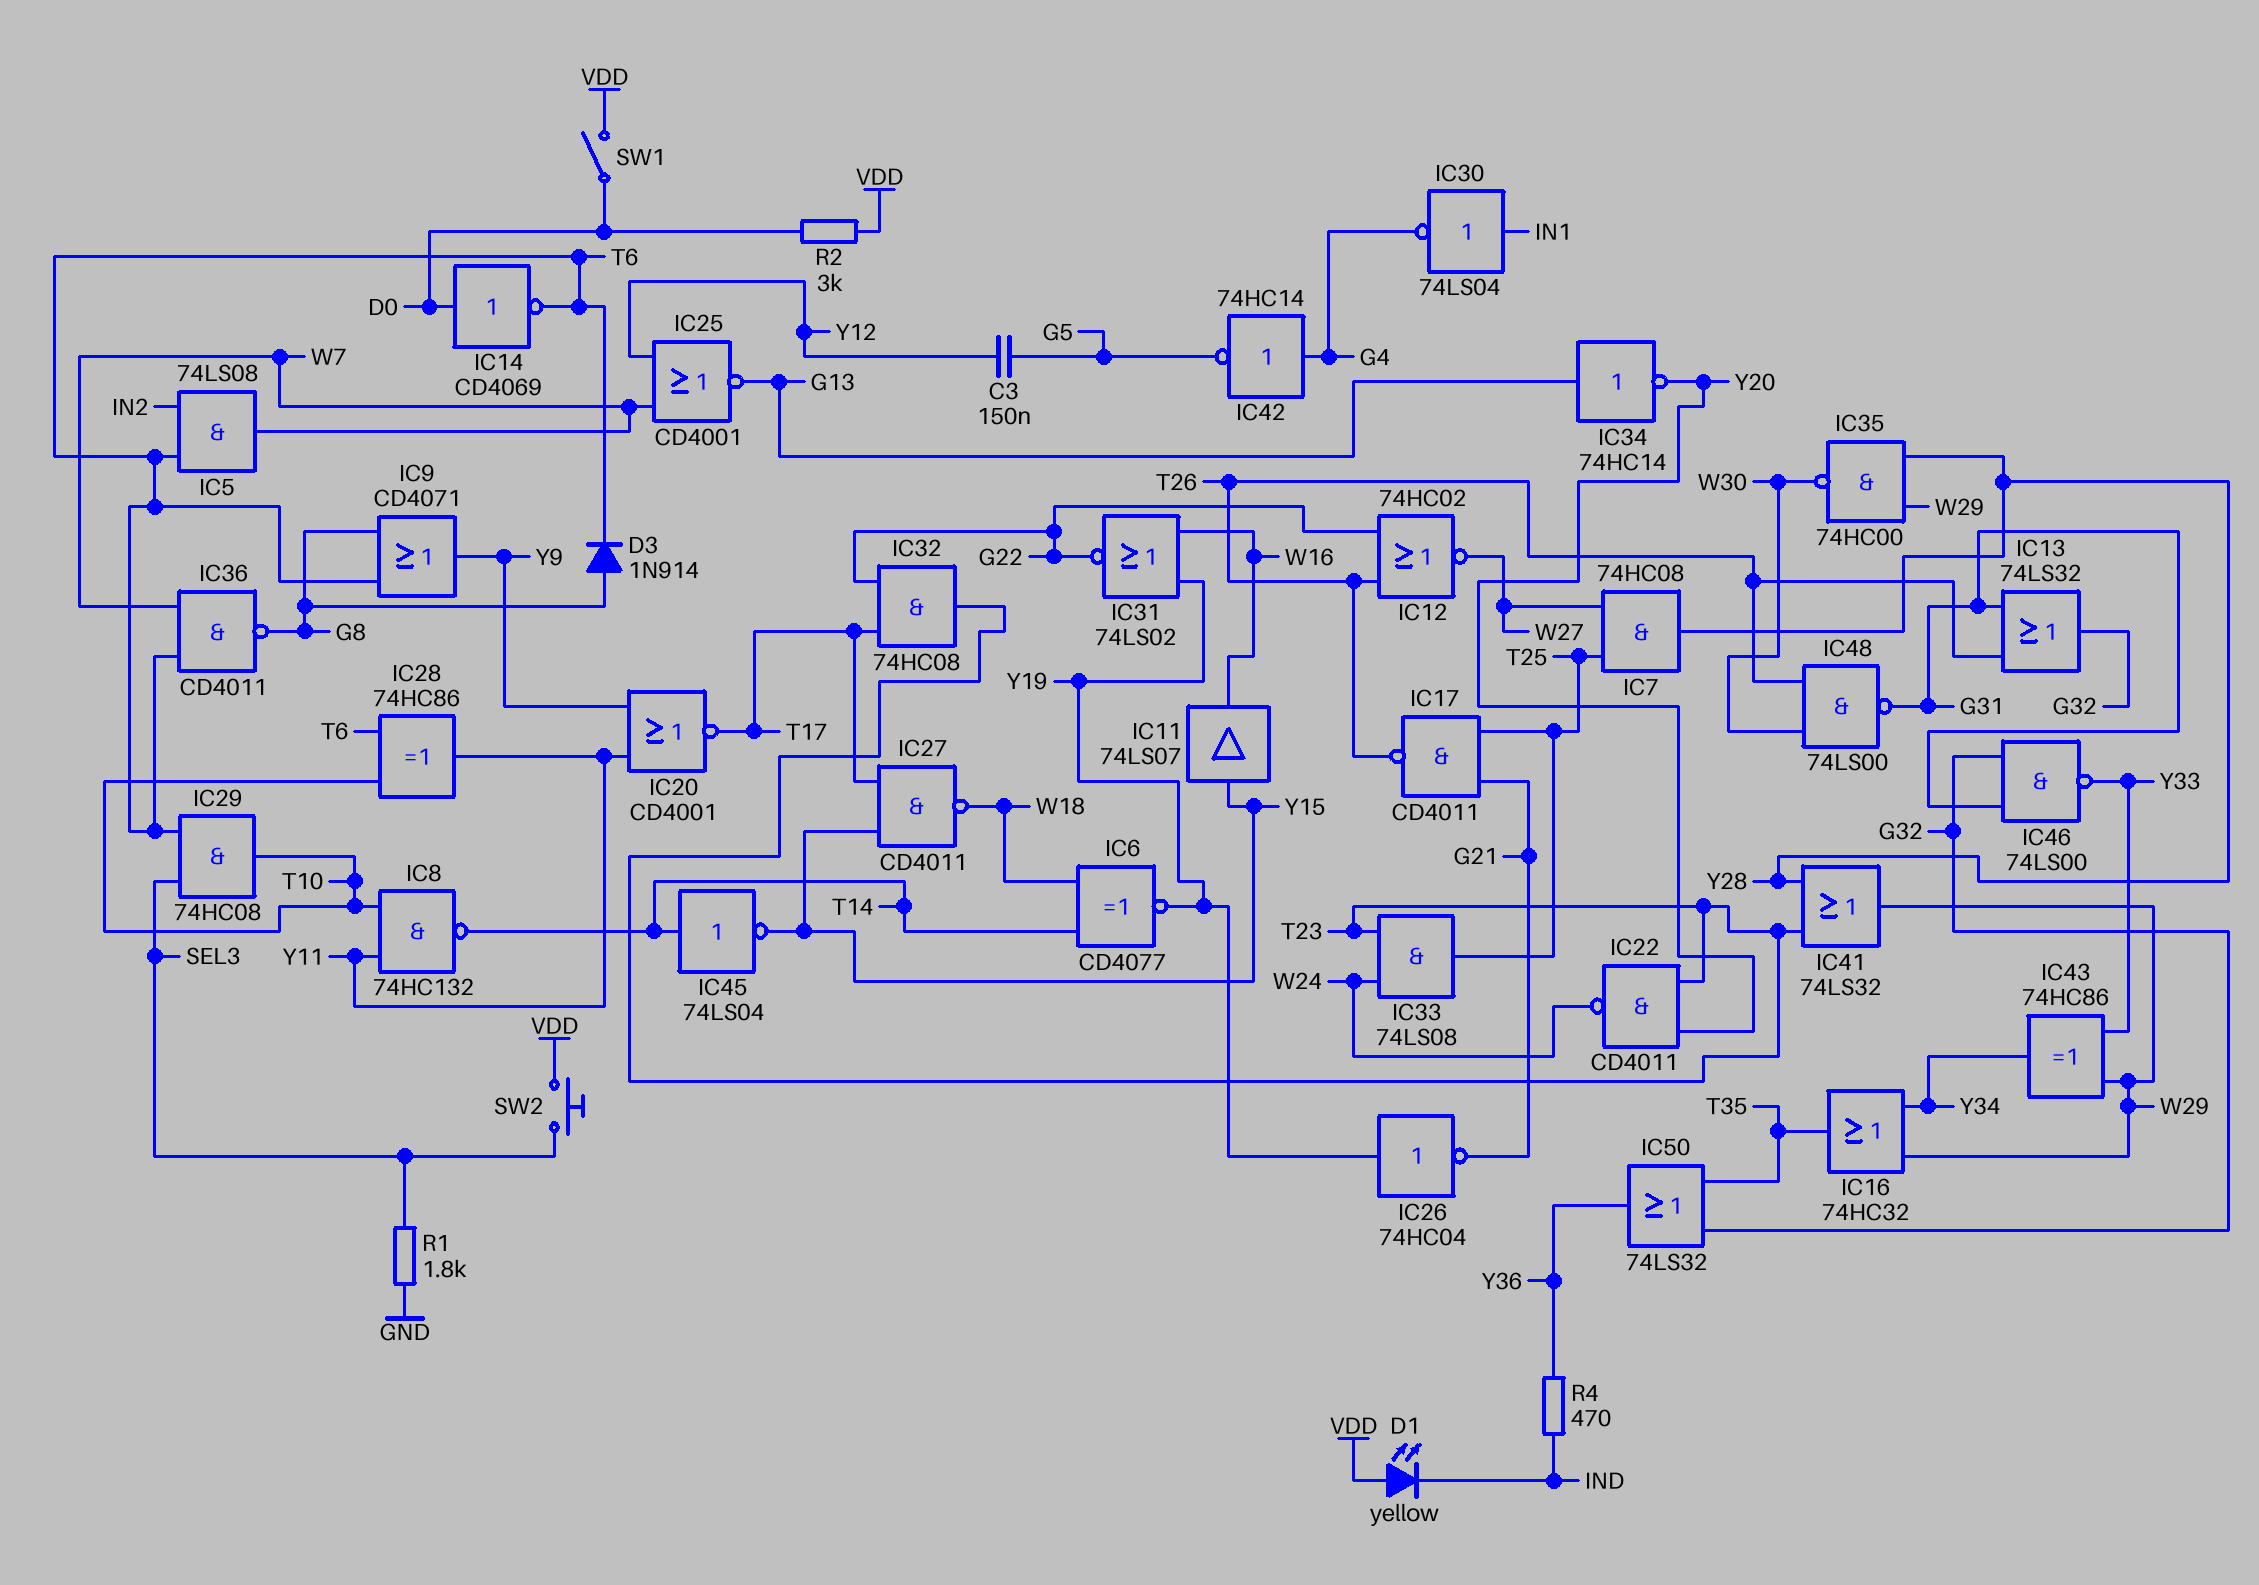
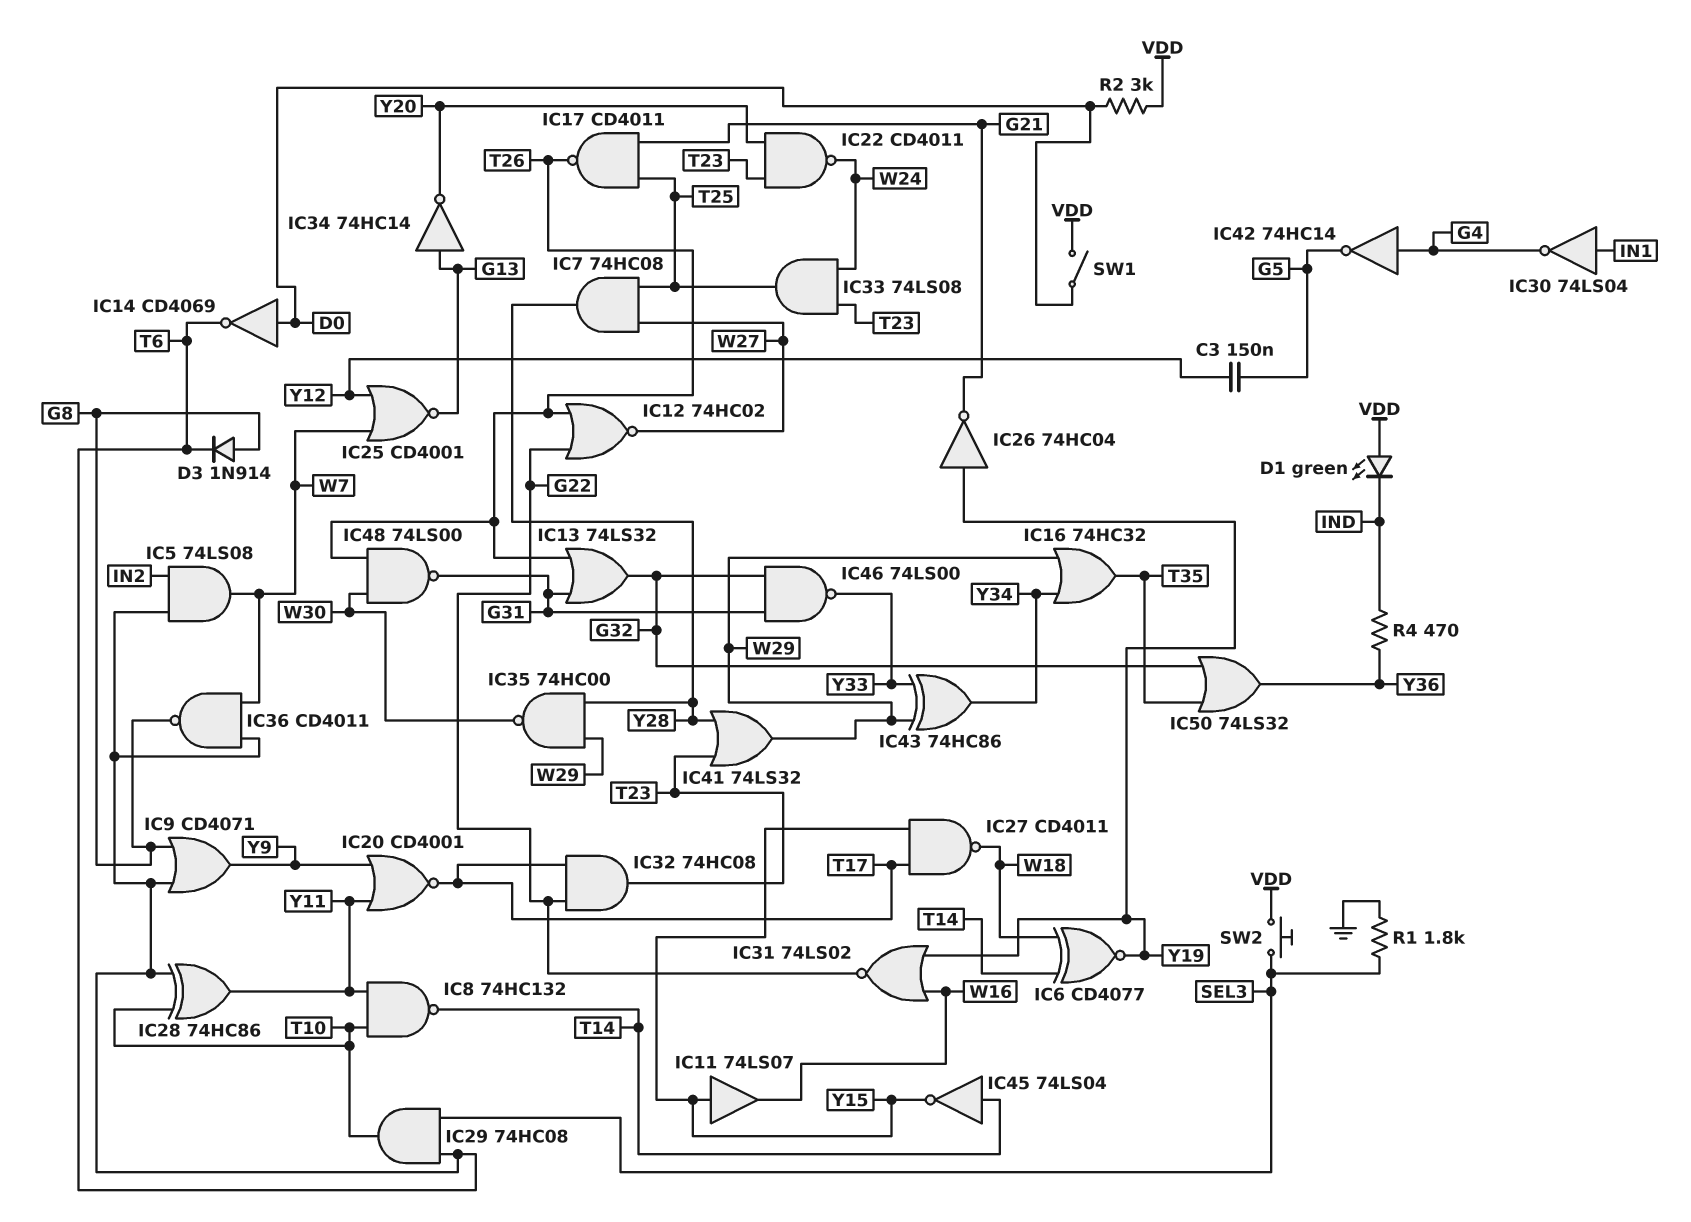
D1: LED yellow (A VDD, K IND) -> LED green (A VDD, K IND)

